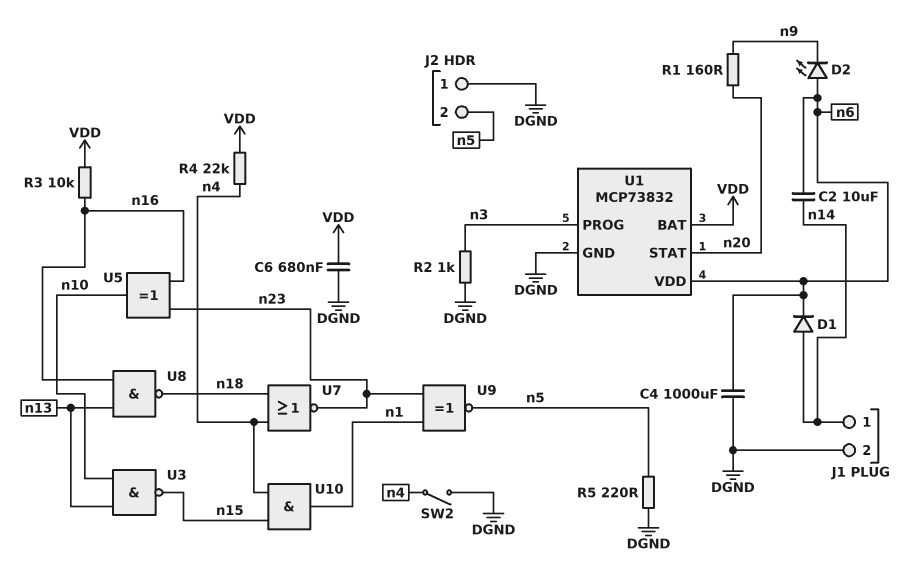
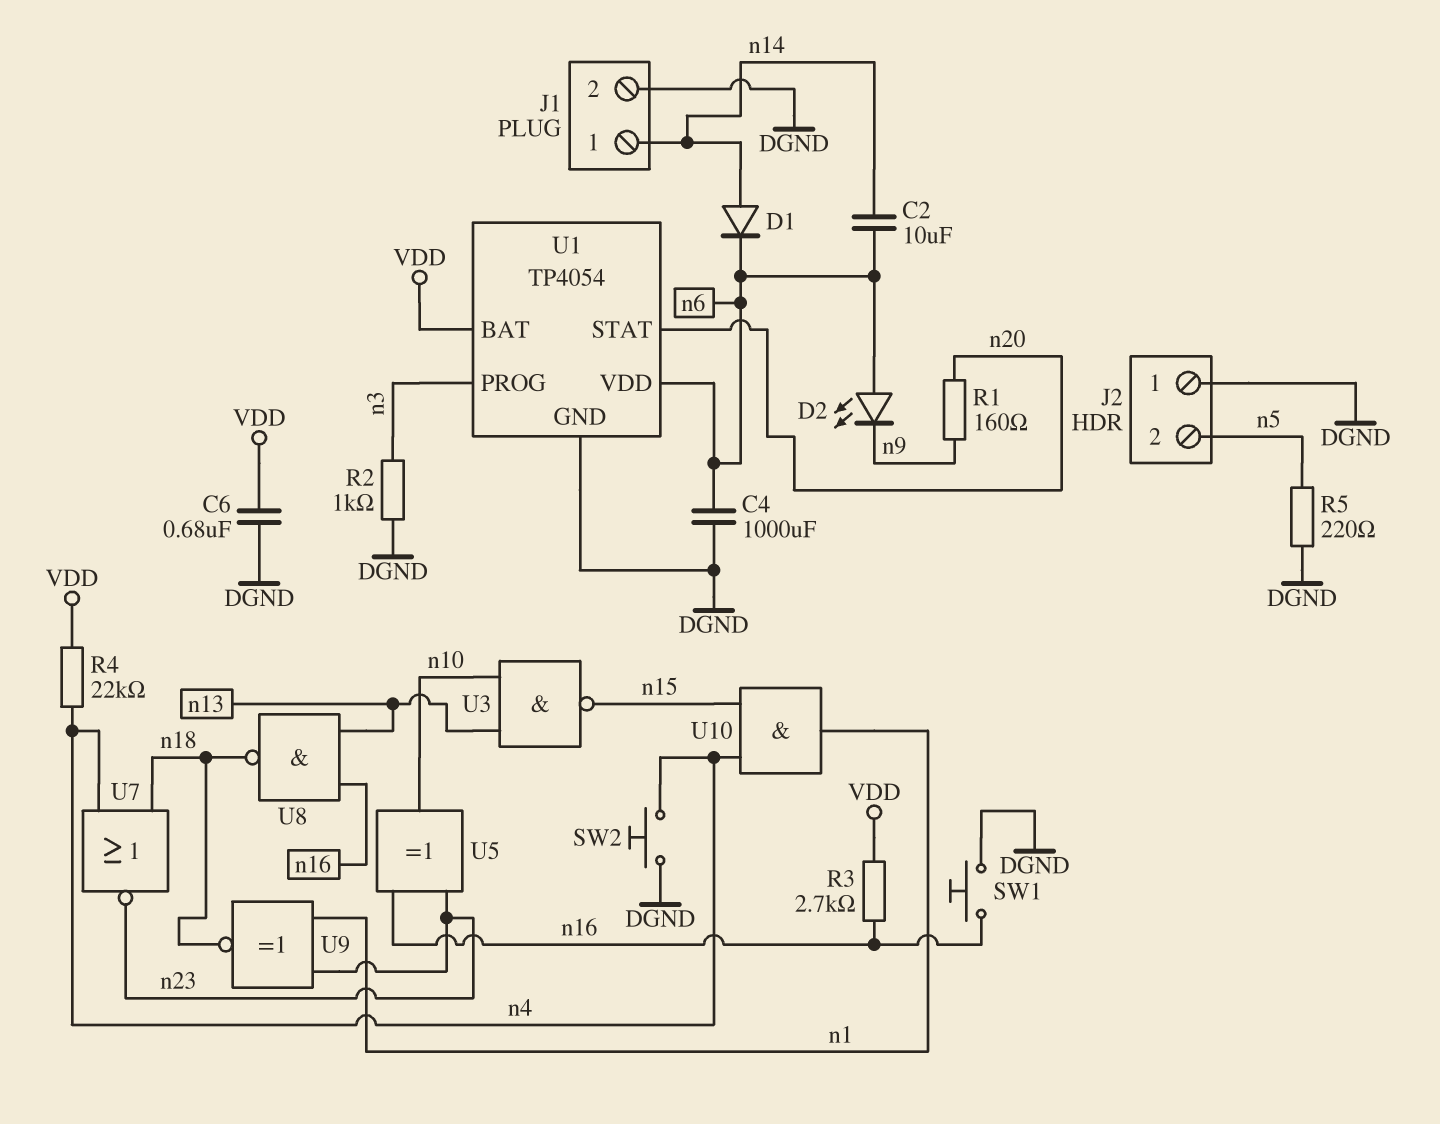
R3: 10k (VDD, n16) -> 2.7k (VDD, n16)
SW1: none -> button (DGND, n16)
SW2: switch (DGND, n4) -> button (DGND, n4)
U1: MCP73832 -> TP4054
U9: XNOR (in n1, in n23, out n5) -> XNOR (in n1, in n23, out n18)

